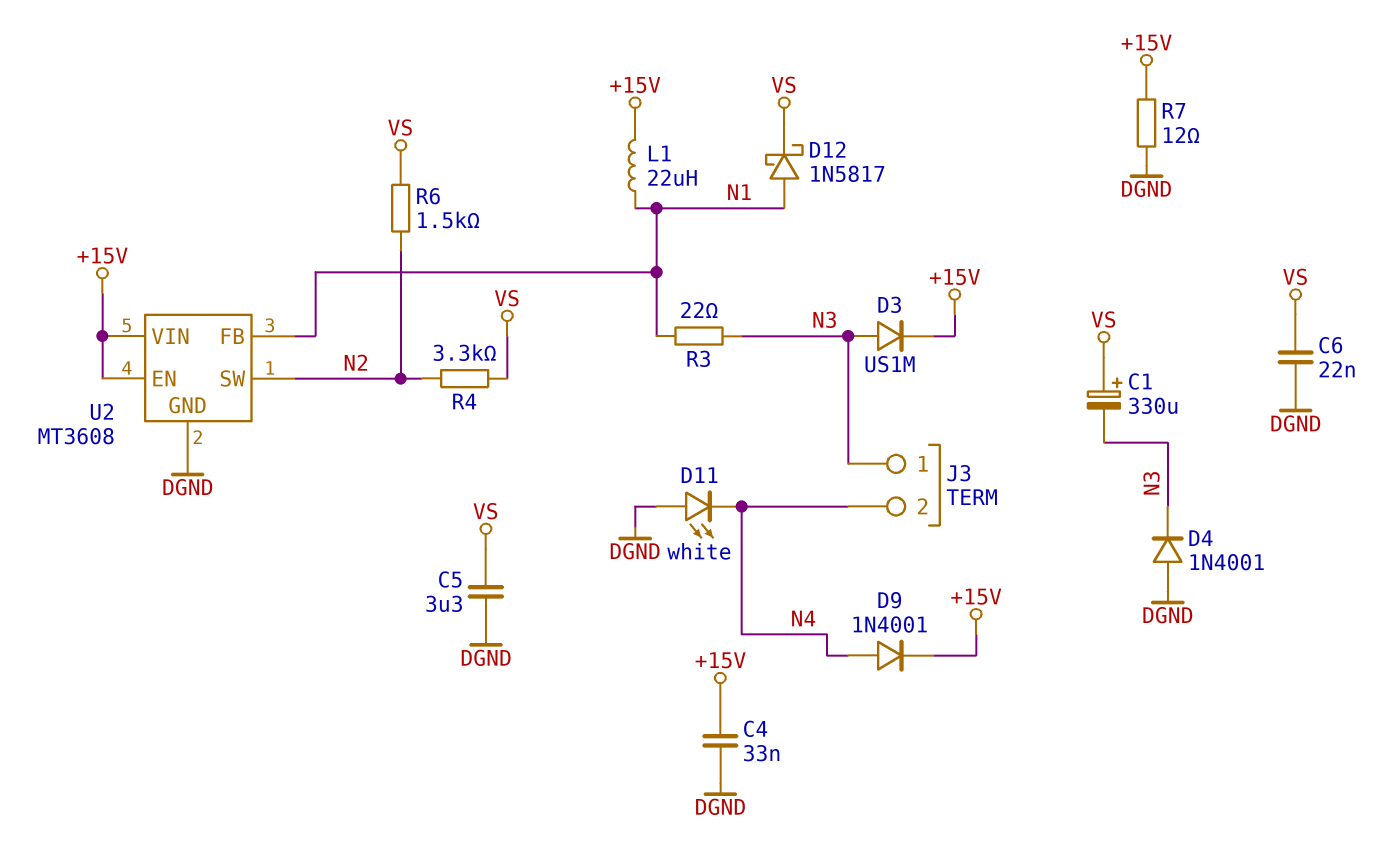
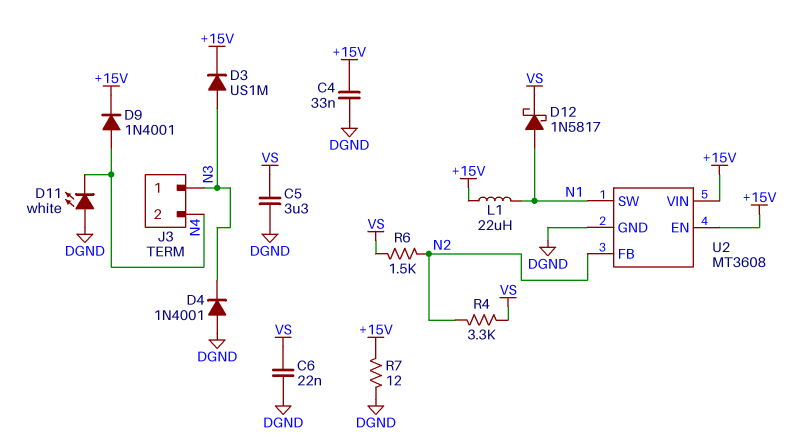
C1: 330uF (plus VS, minus N3) -> none
R3: 22 (N1, N3) -> none
U2 pin FB: N1 -> N2
U2 pin SW: N2 -> N1

